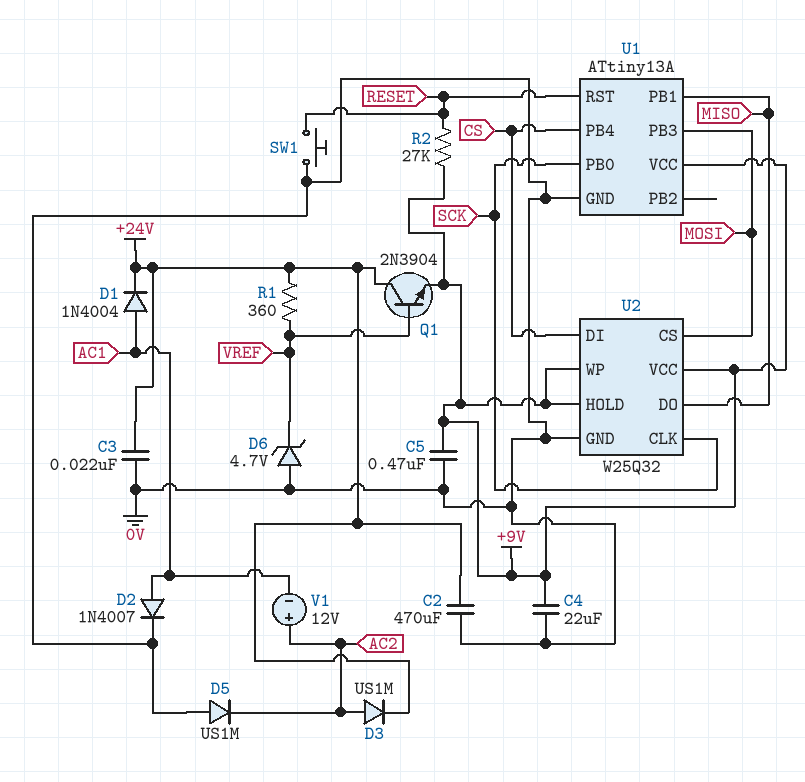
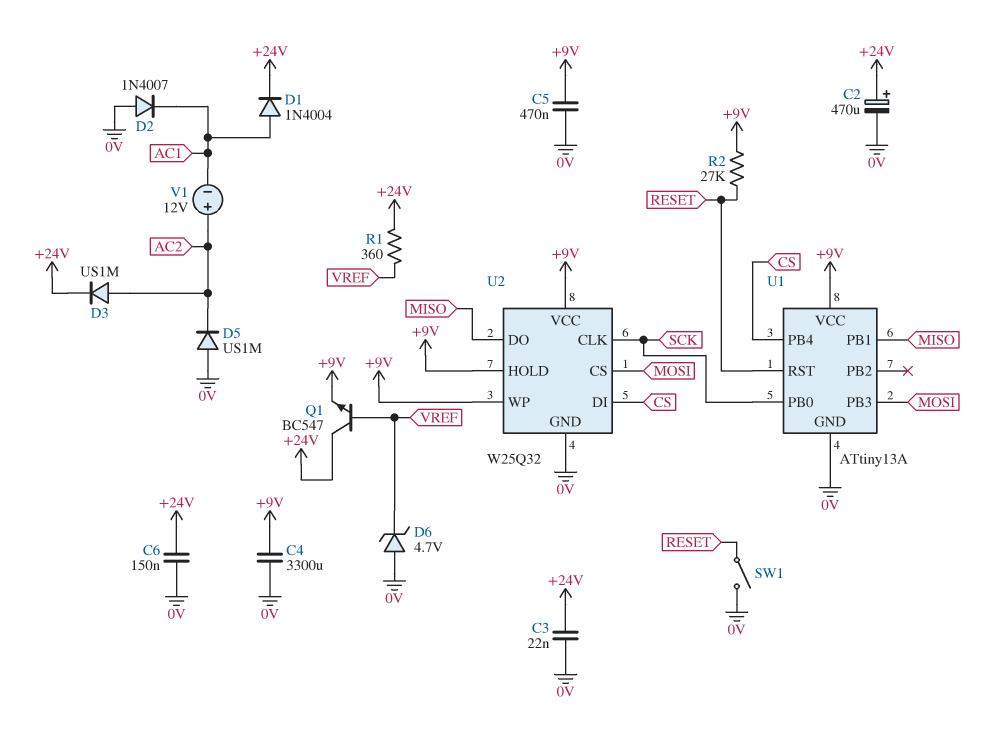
C2: 470uF (+24V, 0V) -> 470uF (plus +24V, minus 0V)
C4: 22uF (+9V, 0V) -> 3300uF (+9V, 0V)
C6: none -> 150nF (+24V, 0V)
D2: diode 1N4007 (A AC1, K 0V) -> diode 1N4007 (A 0V, K AC1)
Q1: NPN 2N3904 (B VREF, C +24V, E +9V) -> NPN BC547 (B VREF, C +24V, E +9V)
SW1: button (0V, RESET) -> switch (0V, RESET)

